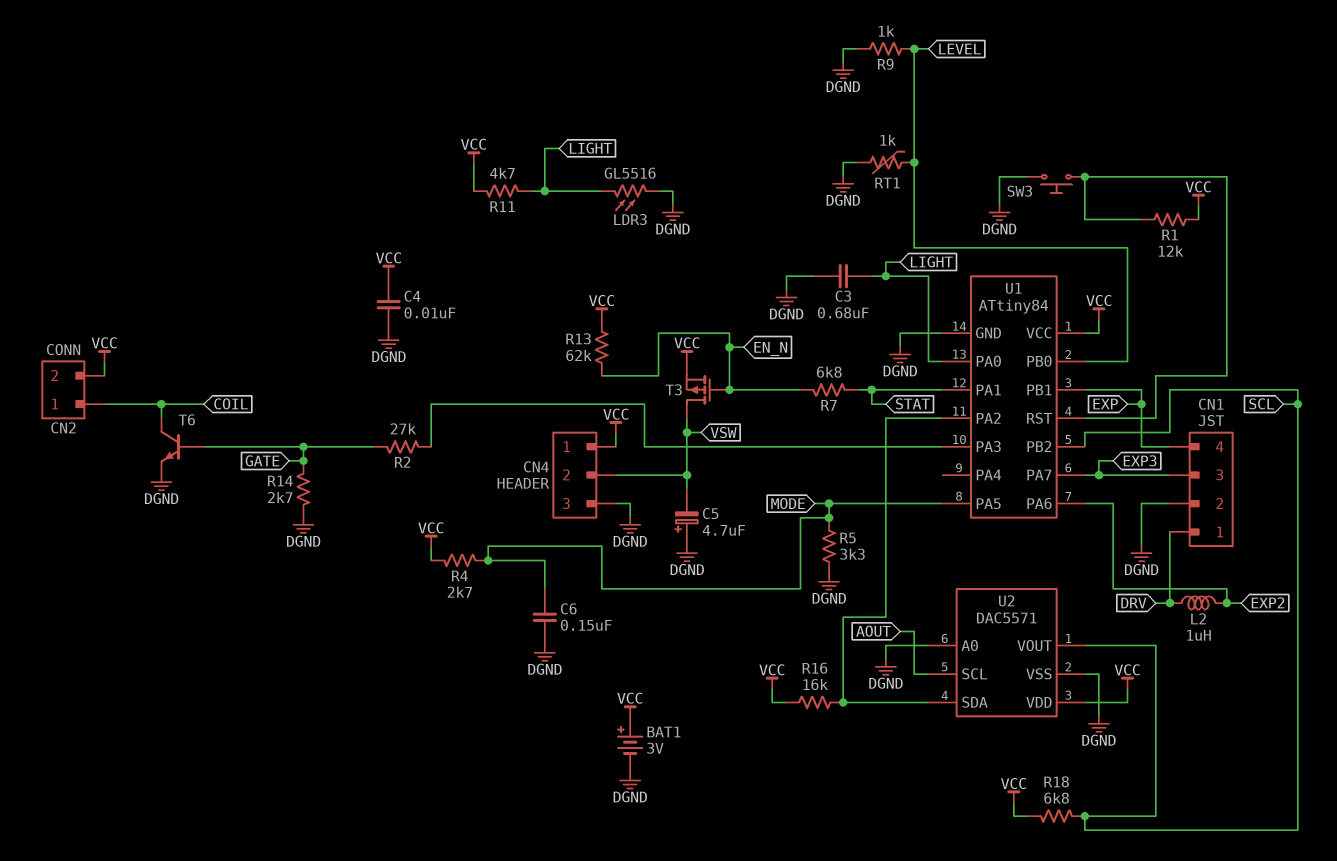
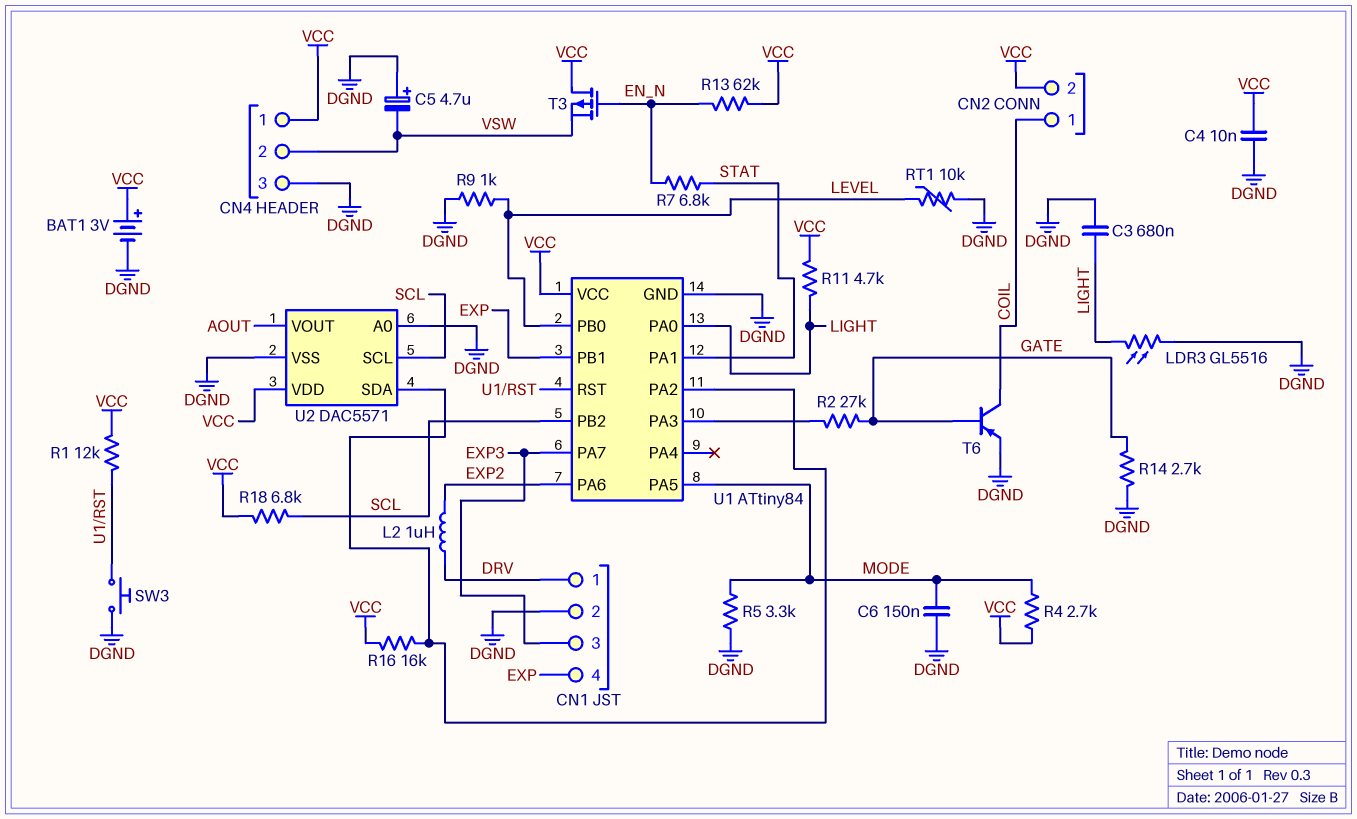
RT1: 1k (DGND, LEVEL) -> 10k (DGND, LEVEL)
T3: PMOS (G EN_N, D VSW, S VCC) -> PMOS (G EN_N, D VCC, S VSW)
T6: NPN (B GATE, C COIL, E DGND) -> PNP (B GATE, C COIL, E DGND)
U2 pin SCL: AOUT -> SCL
U2 pin VOUT: SCL -> AOUT

